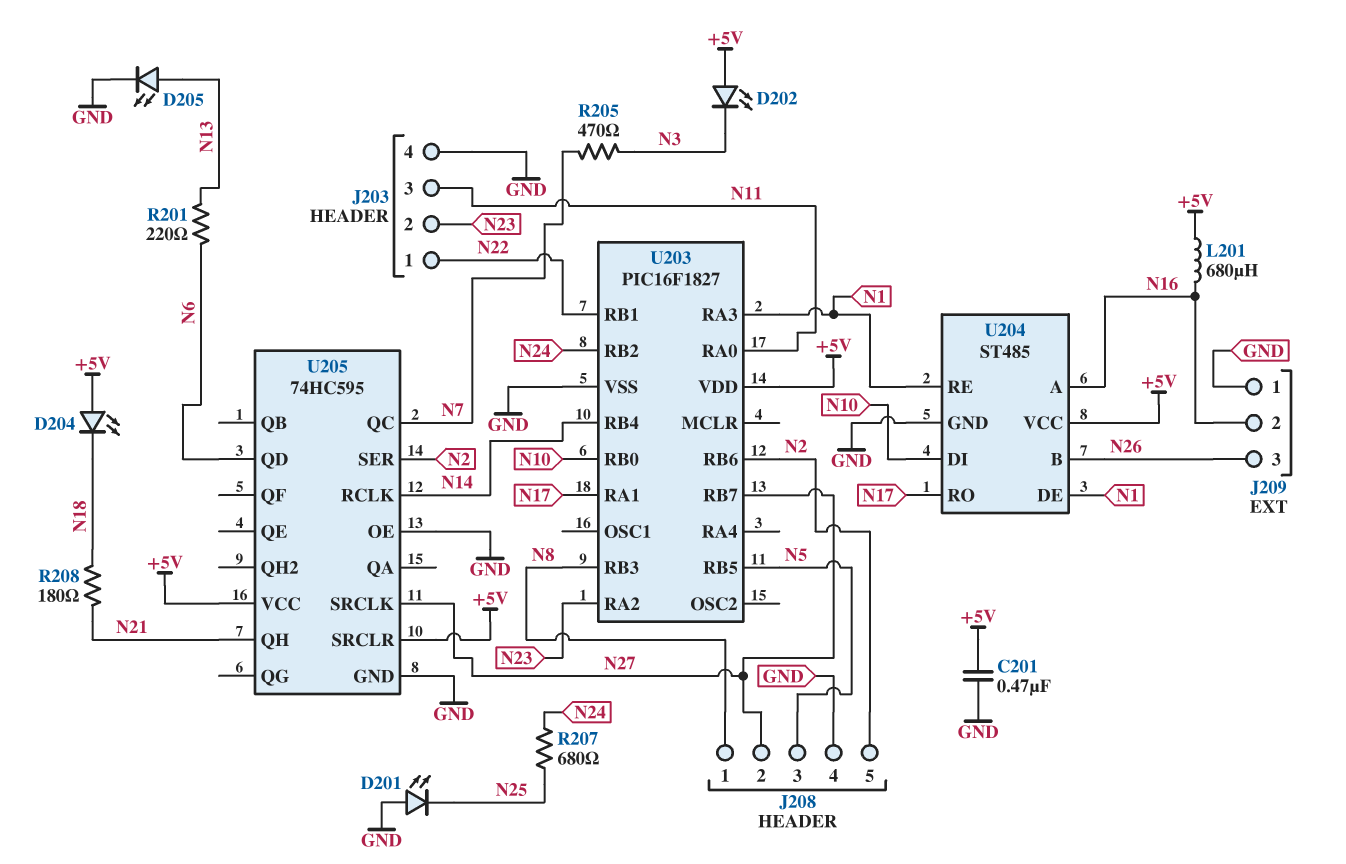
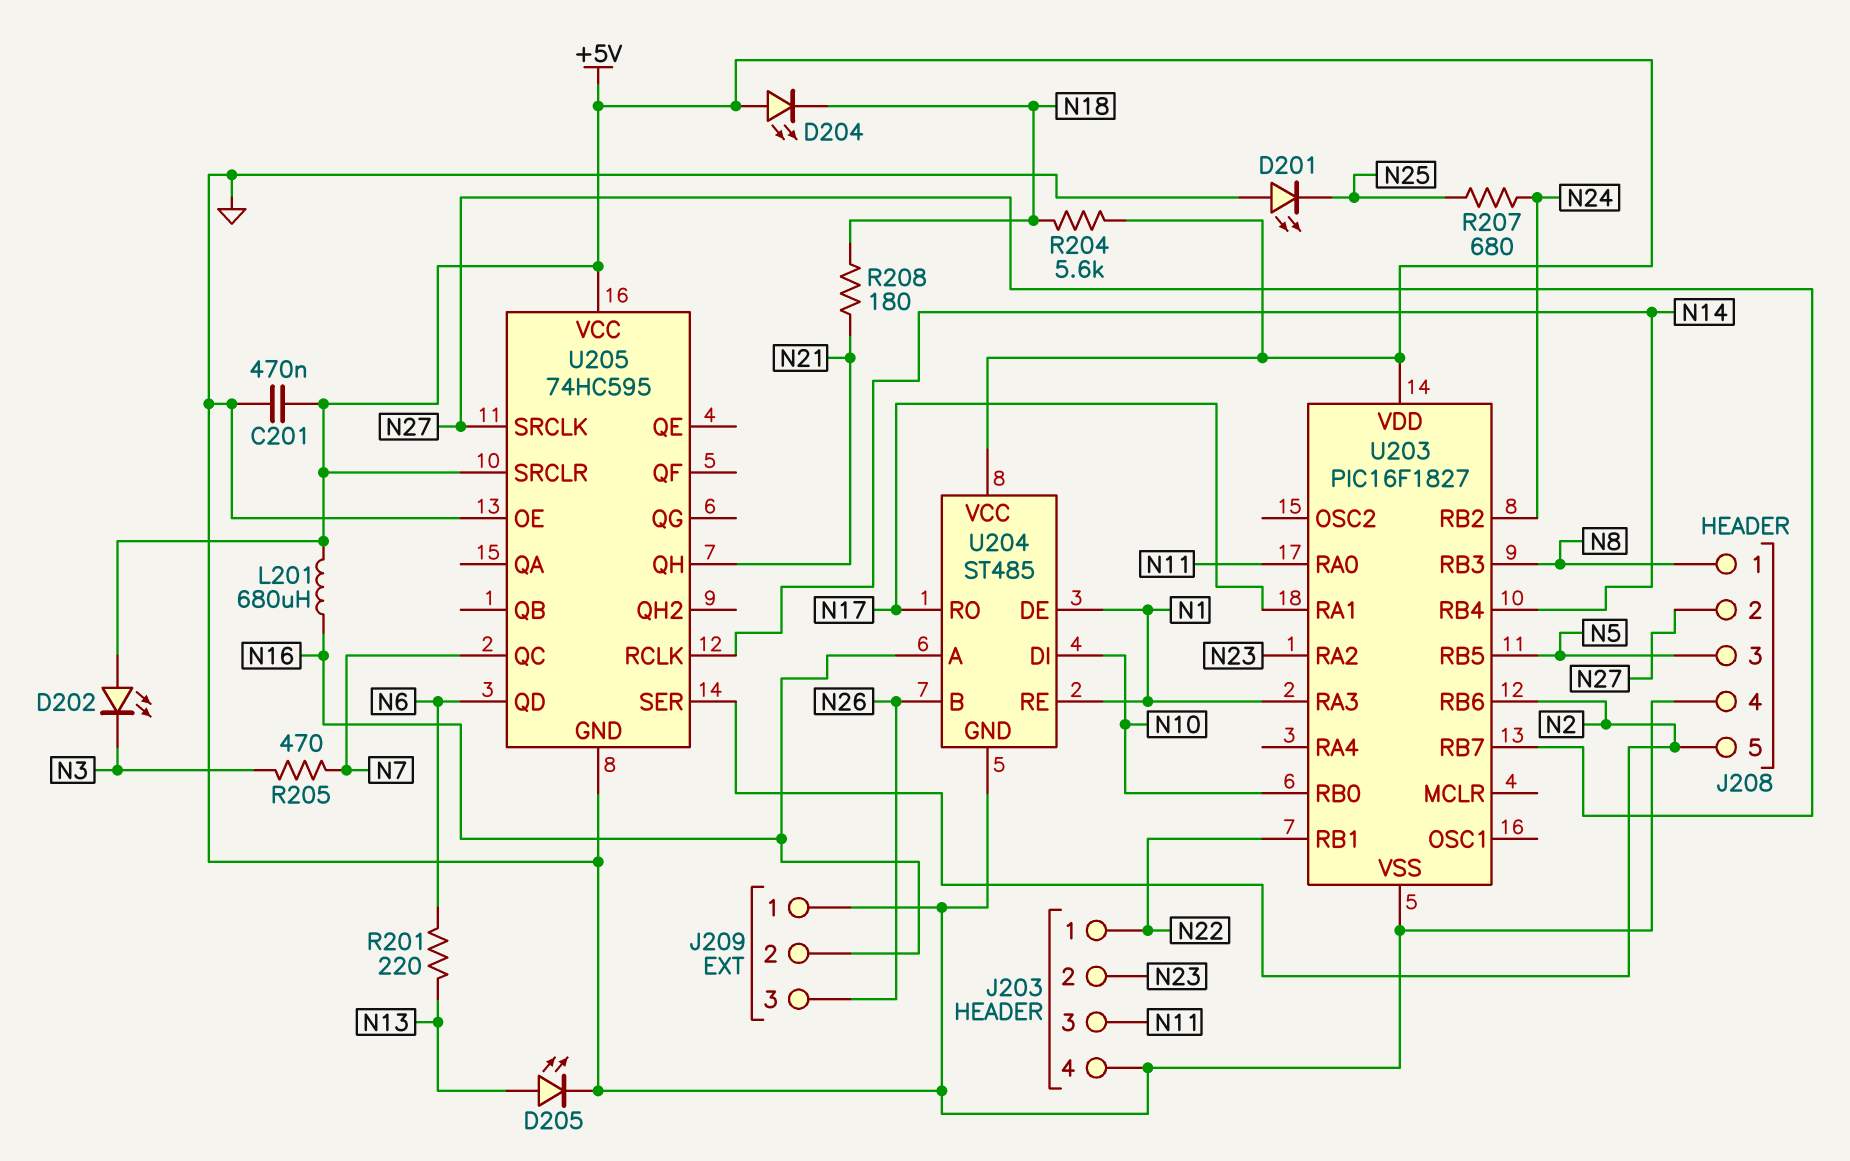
R204: none -> 5.6k (+5V, N18)

